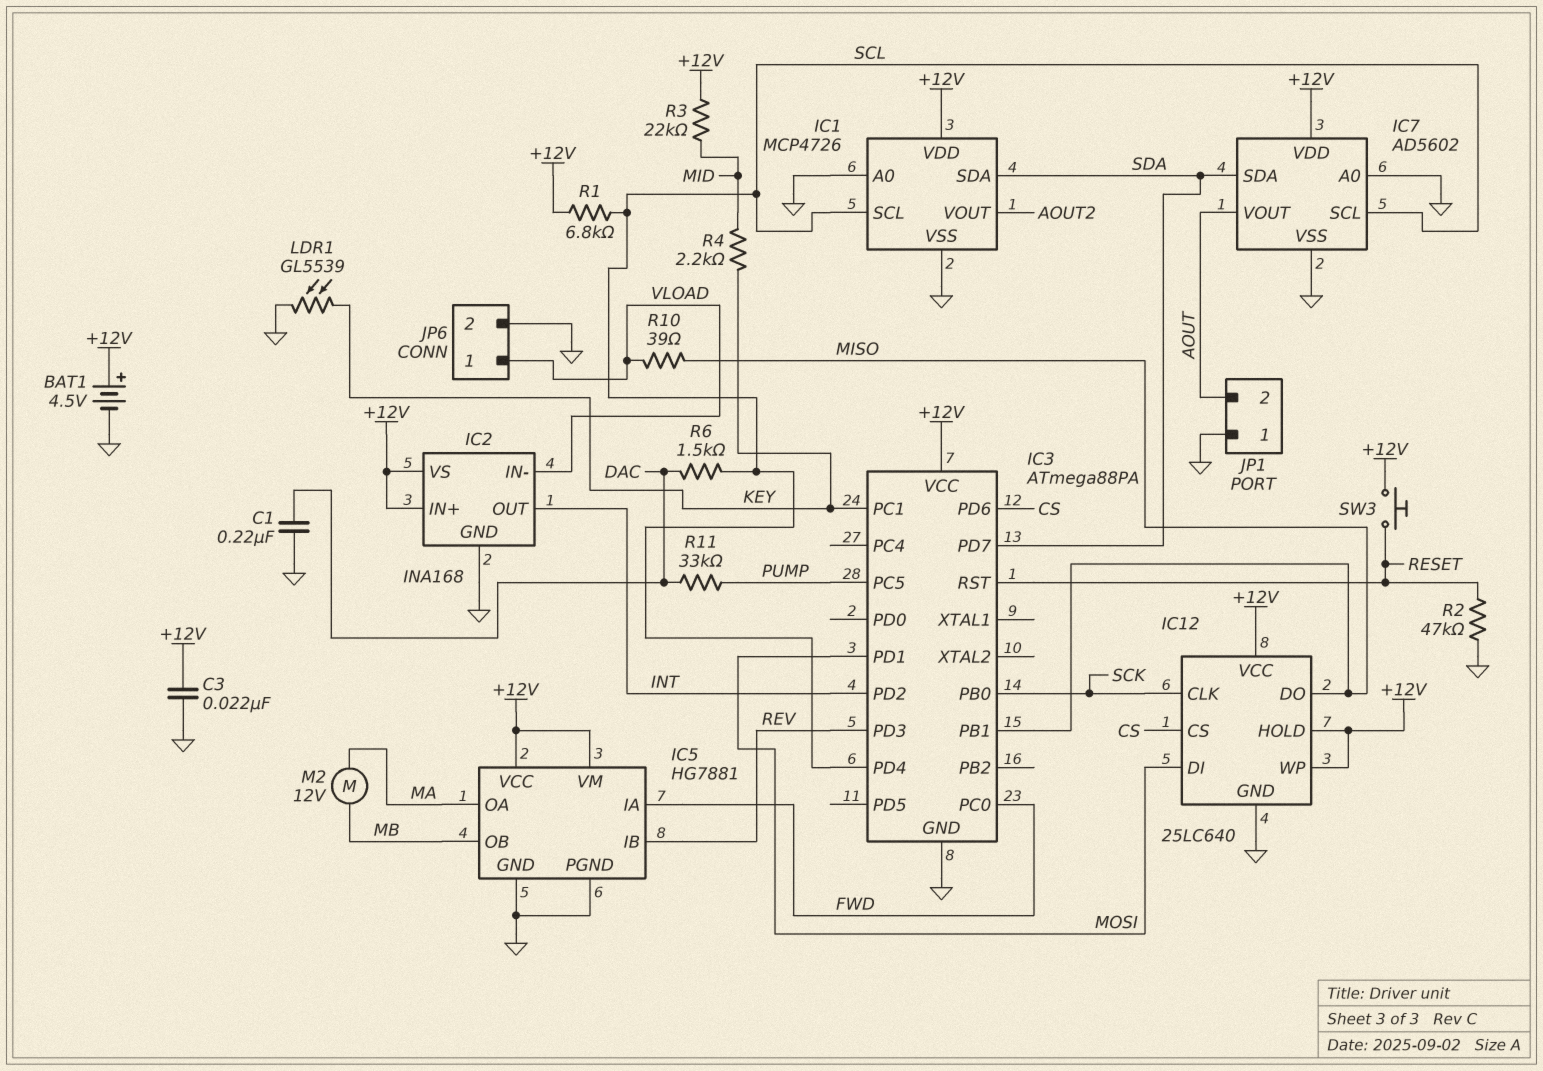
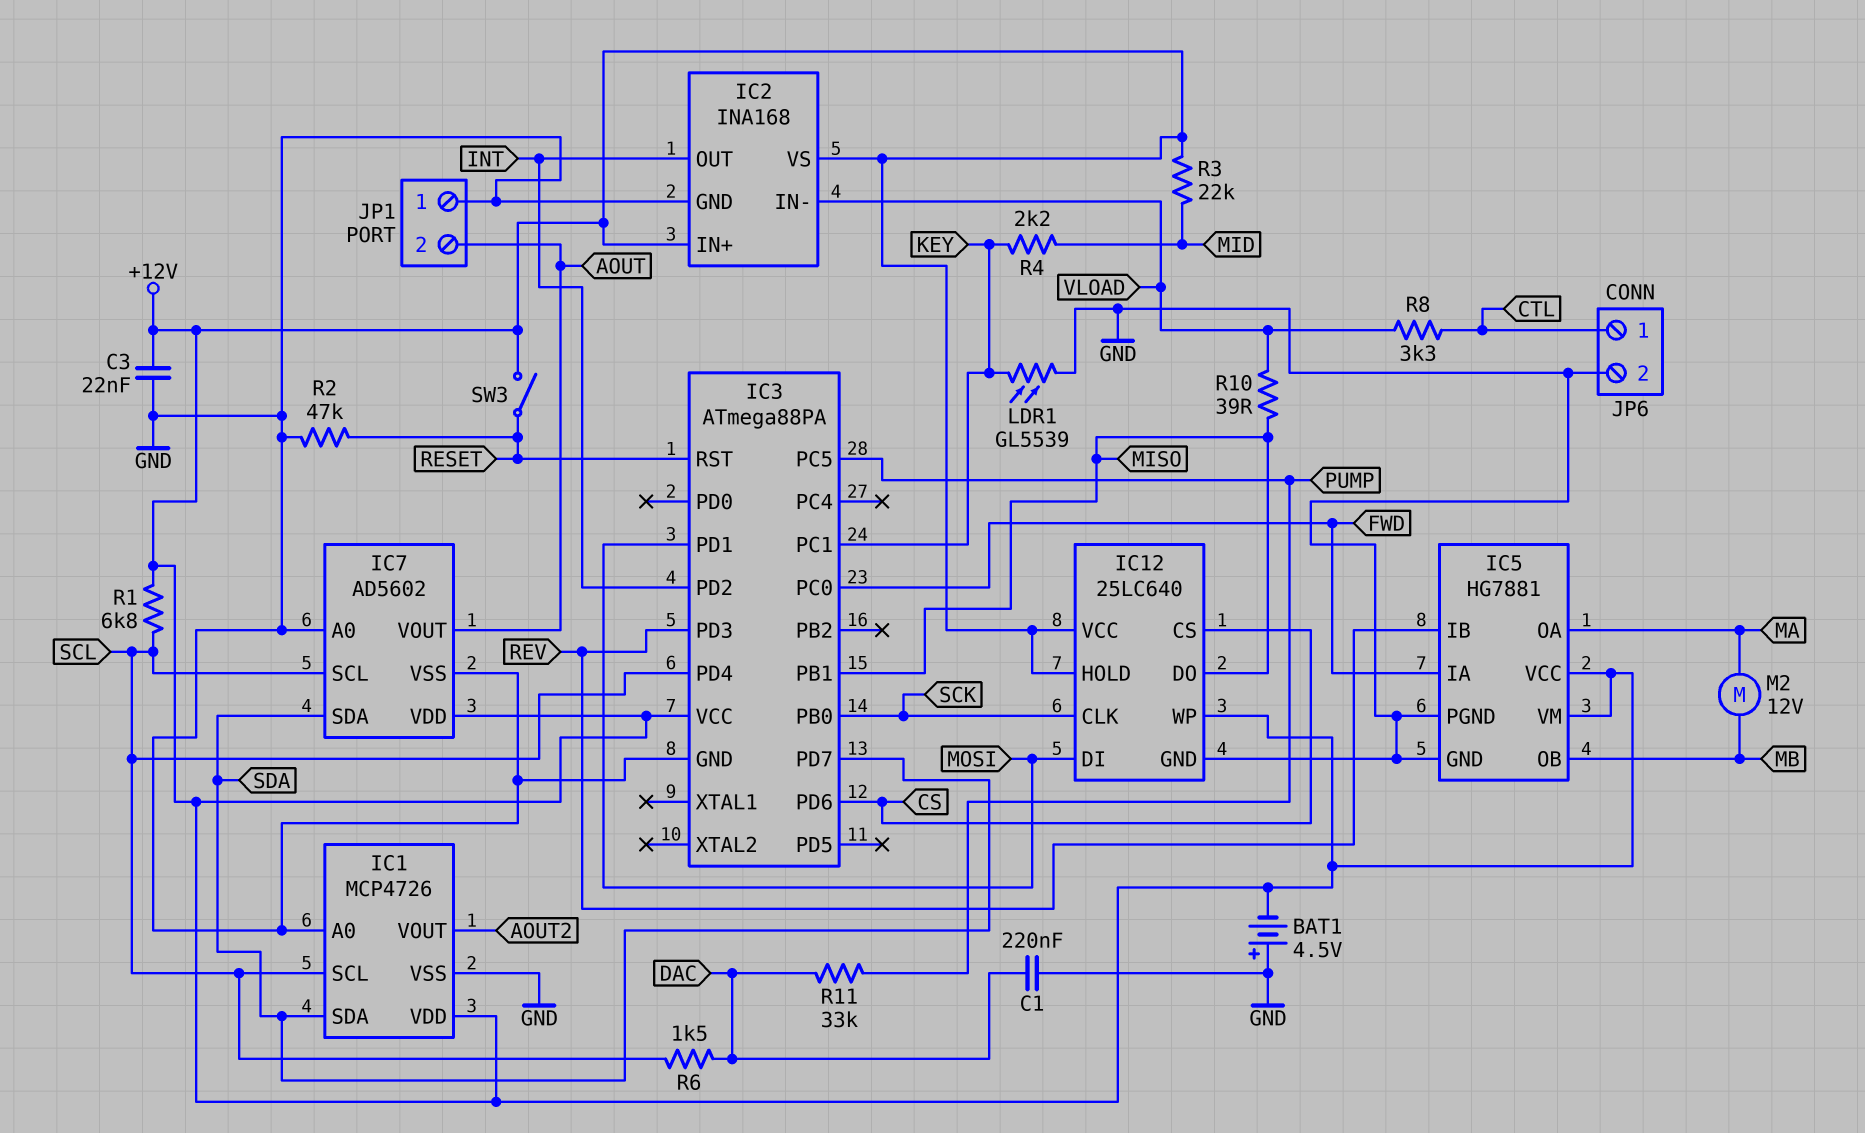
BAT1: 4.5V (plus +12V, minus GND) -> 4.5V (plus GND, minus +12V)
JP6 pin 1: VLOAD -> CTL
R8: none -> 3.3k (CTL, VLOAD)
SW3: button (+12V, RESET) -> switch (+12V, RESET)

